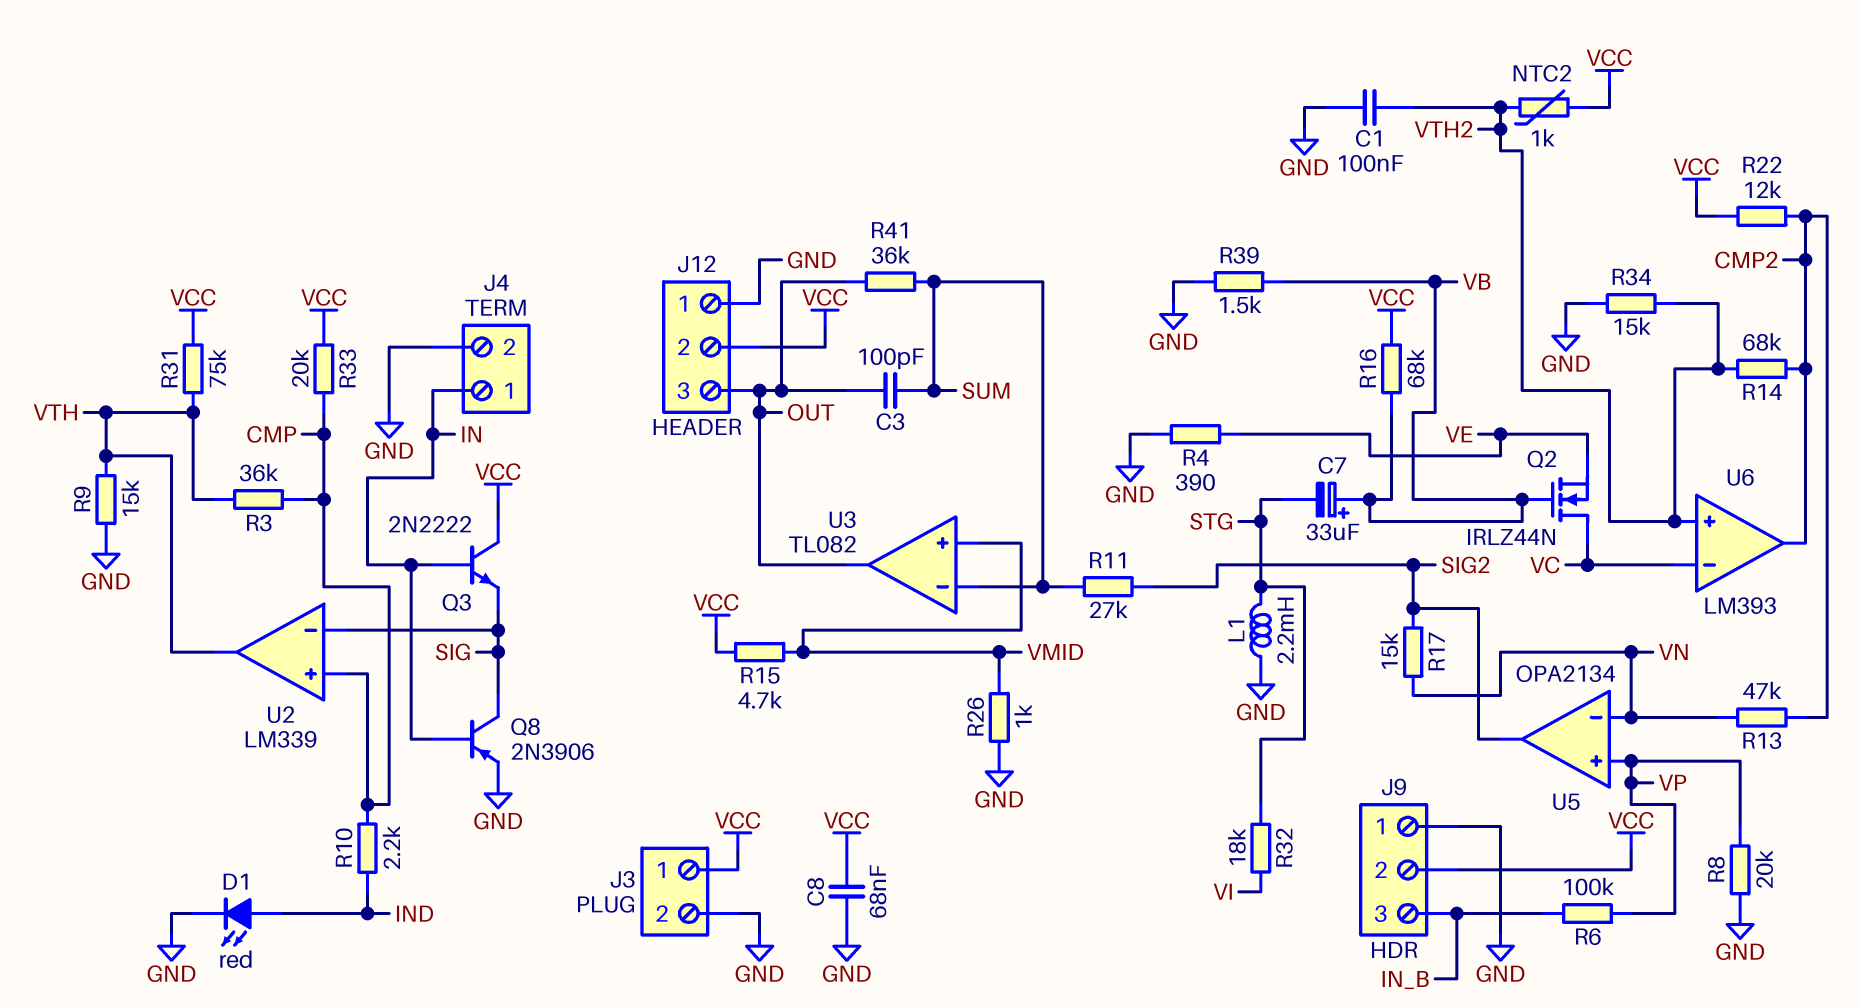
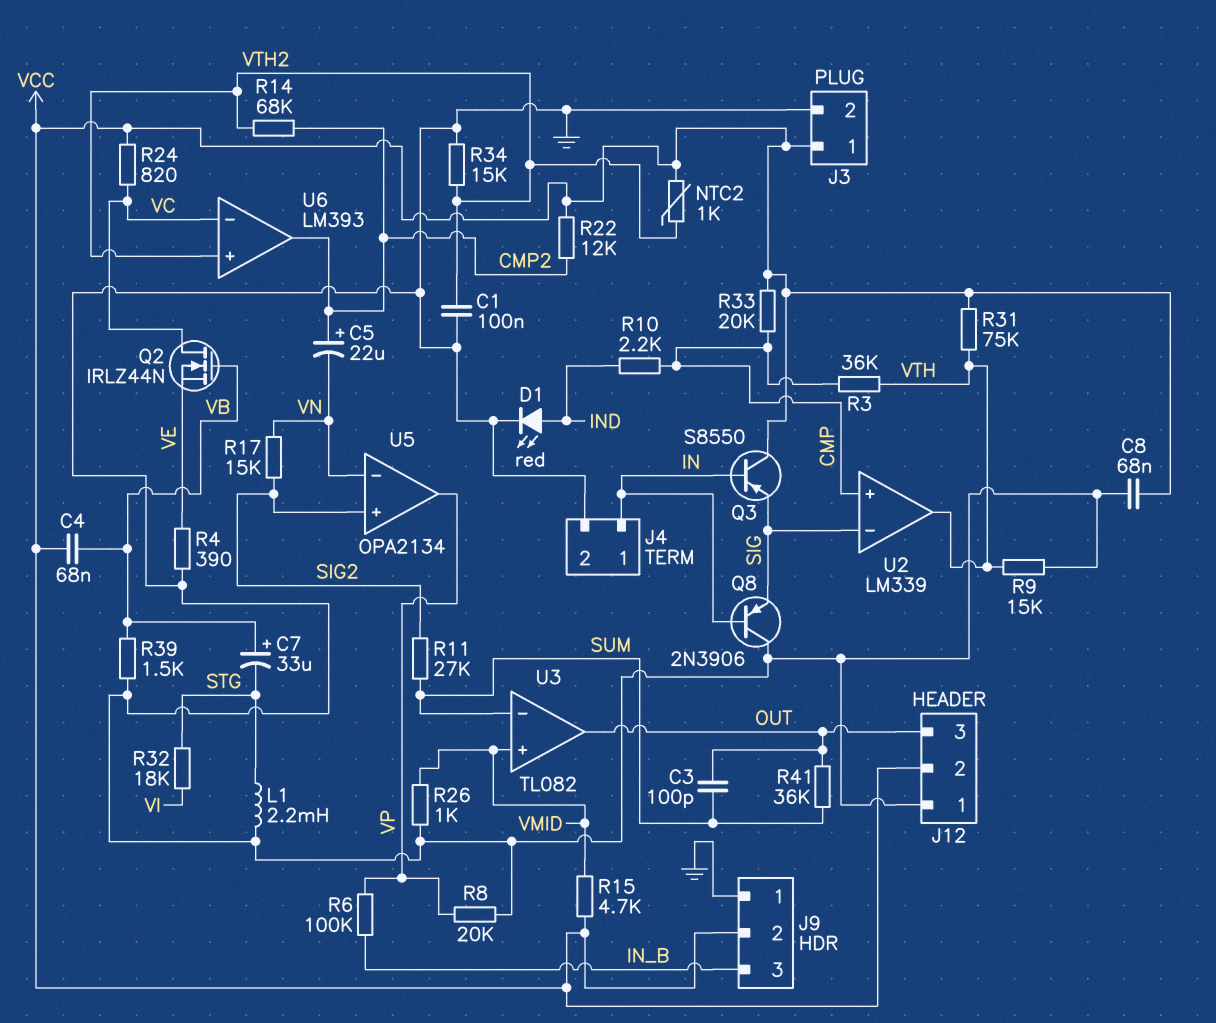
C4: none -> 68nF (VB, VCC)
C5: none -> 22uF (plus CMP2, minus VN)
Q3: NPN 2N2222 (B IN, C VCC, E SIG) -> PNP S8550 (B IN, C VCC, E SIG)
Q8: PNP 2N3906 (B IN, C SIG, E GND) -> PNP 2N3906 (B IN, C GND, E SIG)
R13: 47k (CMP2, VN) -> none
R16: 68k (VB, VCC) -> none
R24: none -> 820 (VC, VCC)
U5 pin in+: VP -> SIG2
U5 pin out: SIG2 -> VP

